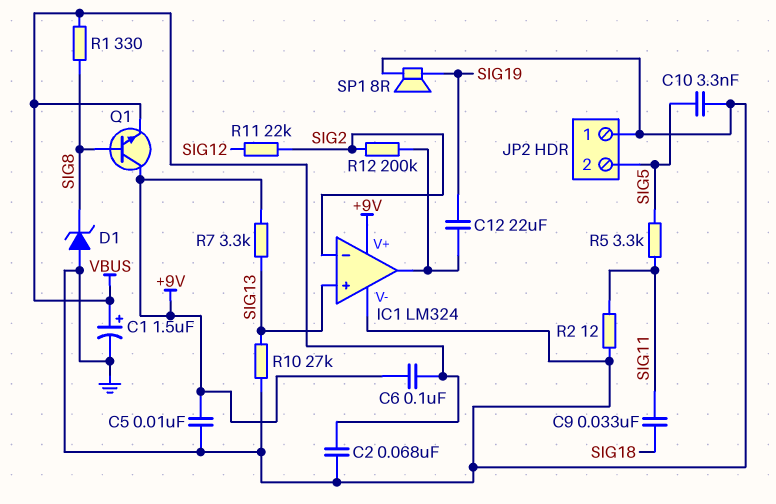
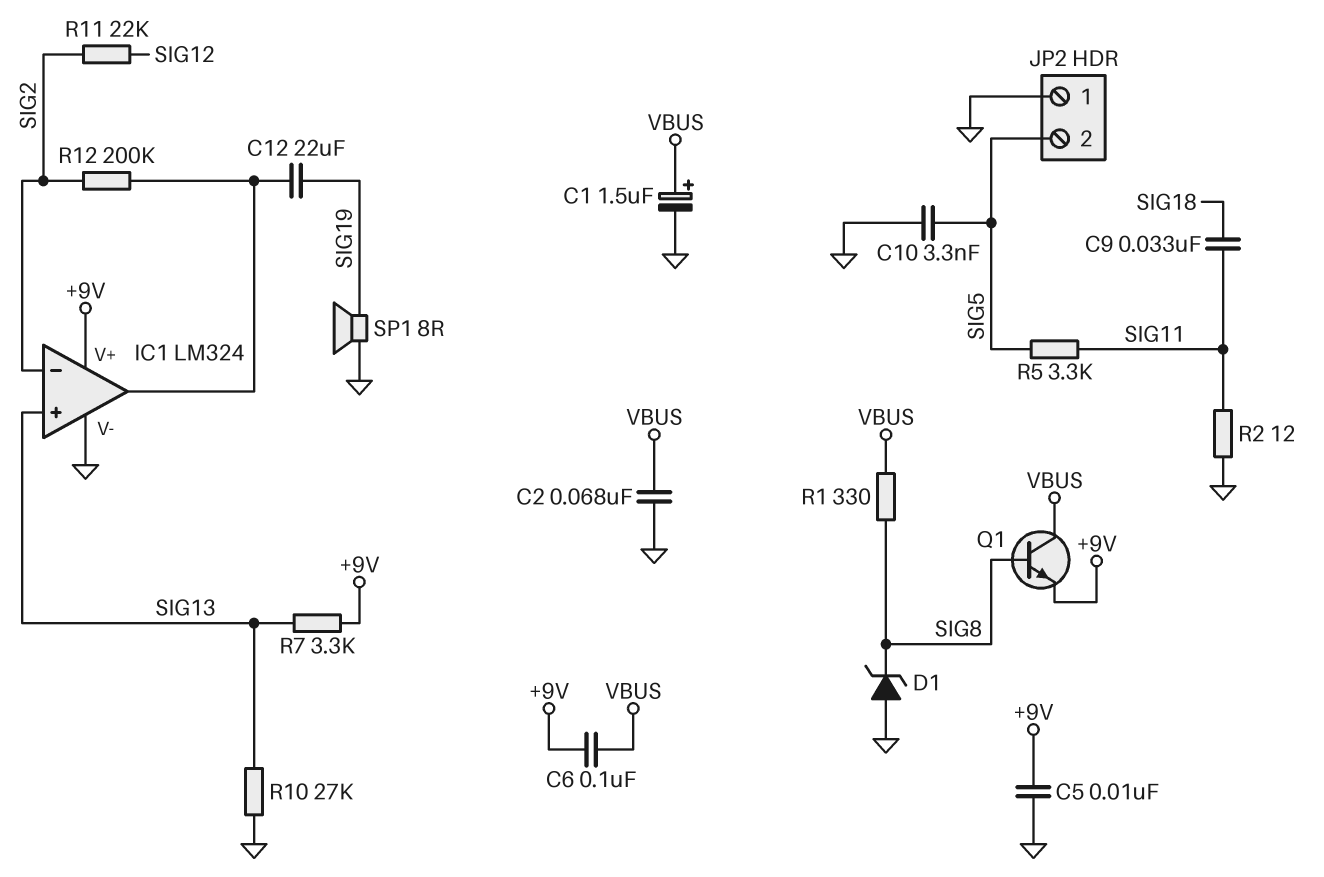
Q1: NPN (B SIG8, C +9V, E VBUS) -> NPN (B SIG8, C VBUS, E +9V)

